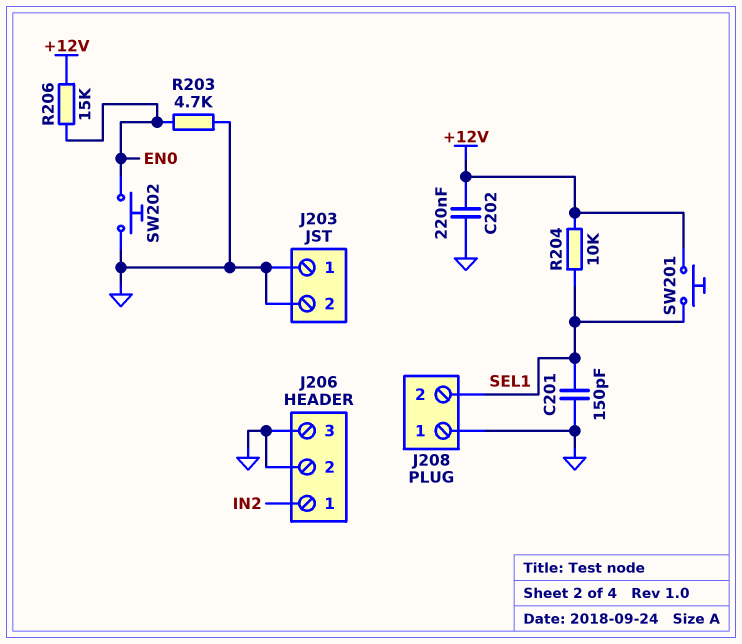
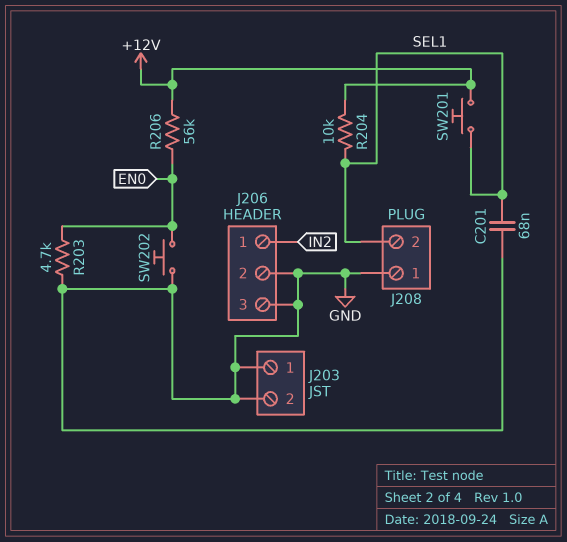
C201: 150pF (GND, SEL1) -> 68nF (GND, SEL1)
C202: 220nF (+12V, GND) -> none
R206: 15k (+12V, EN0) -> 56k (+12V, EN0)

